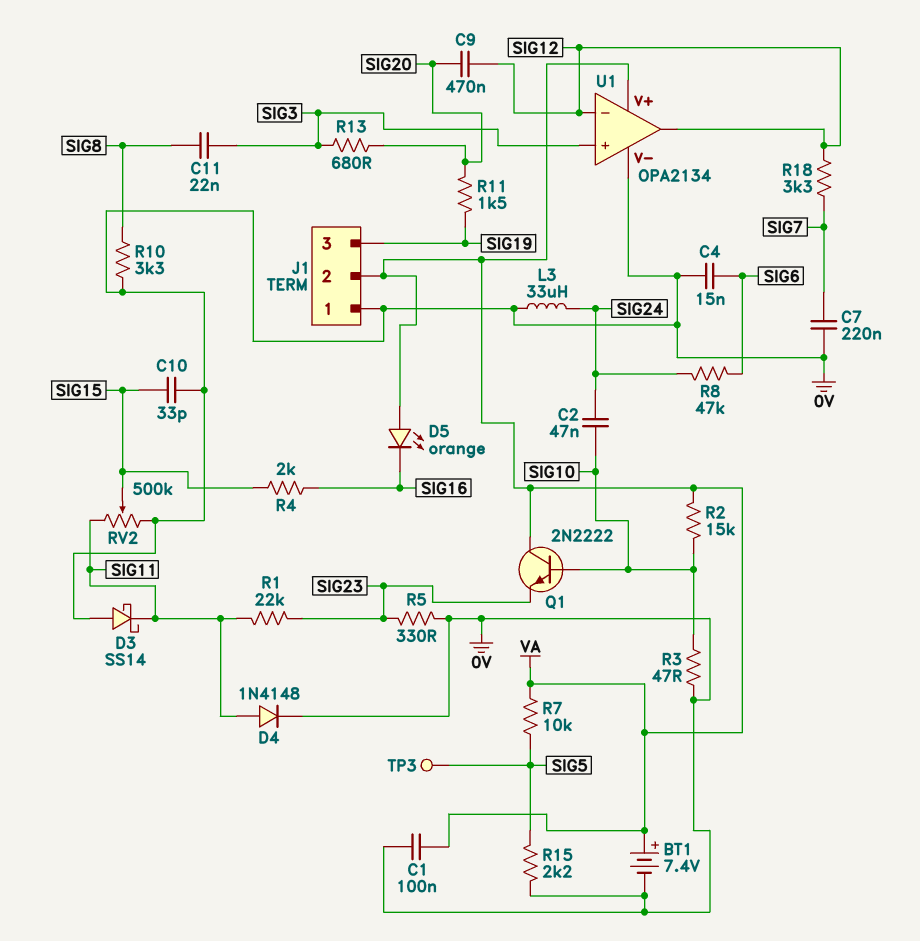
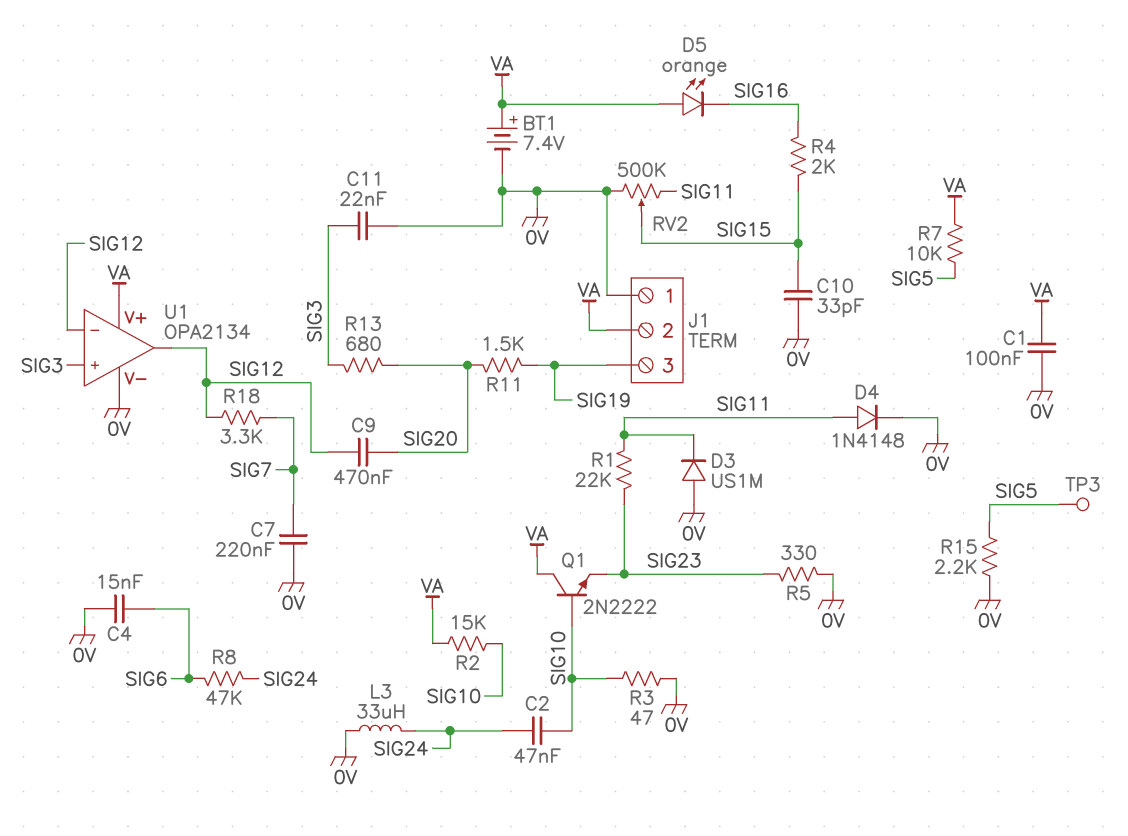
C11: 22nF (SIG3, SIG8) -> 22nF (0V, SIG3)
D3: schottky SS14 (A 0V, K SIG11) -> diode US1M (A 0V, K SIG11)
R10: 3.3k (0V, SIG8) -> none

